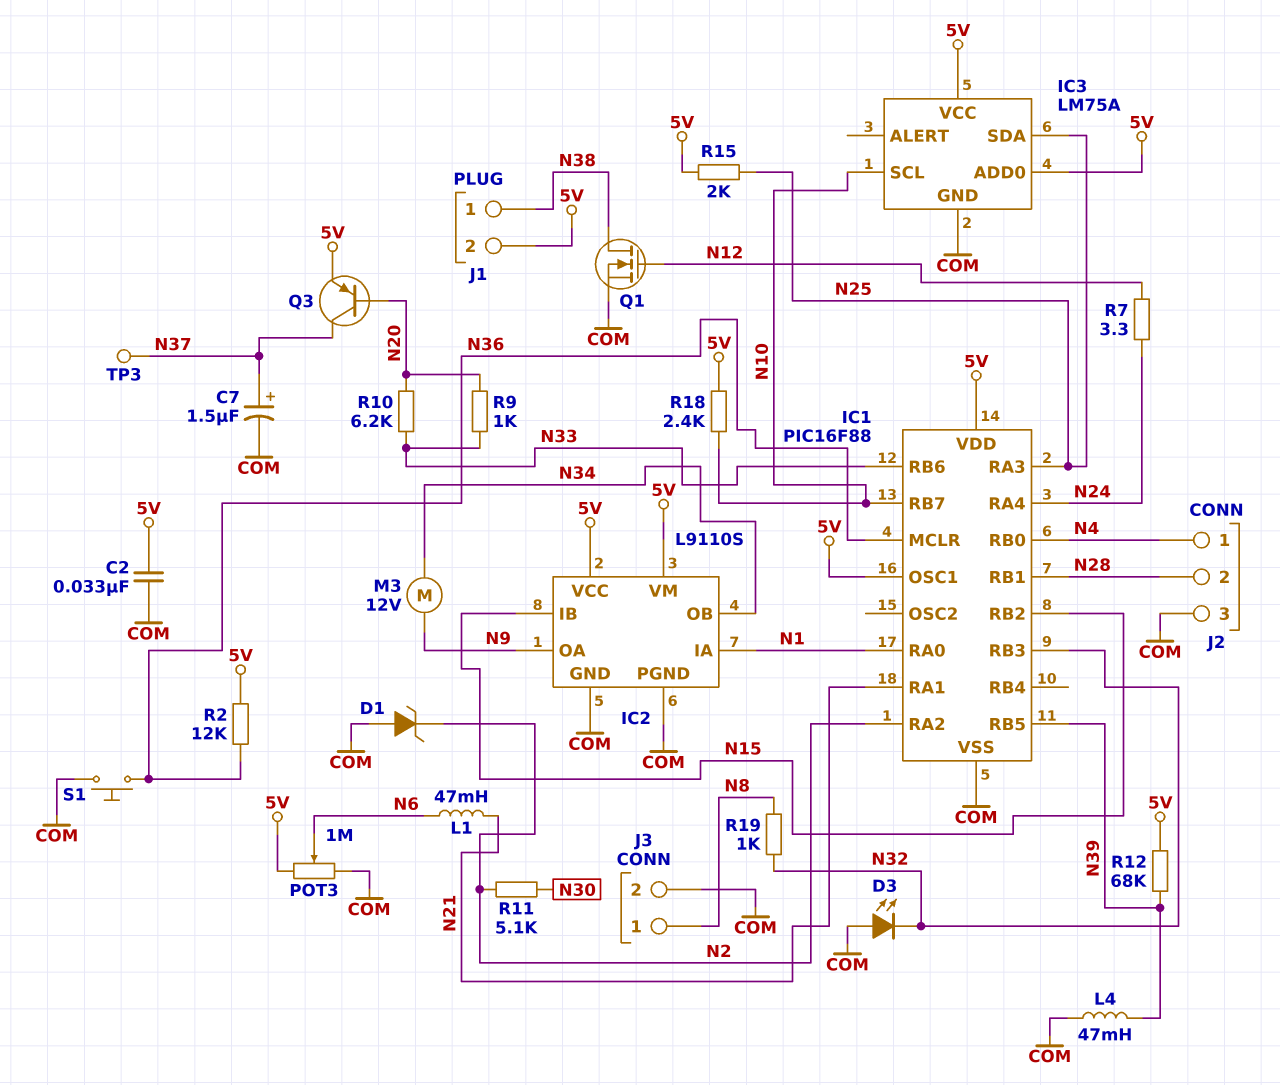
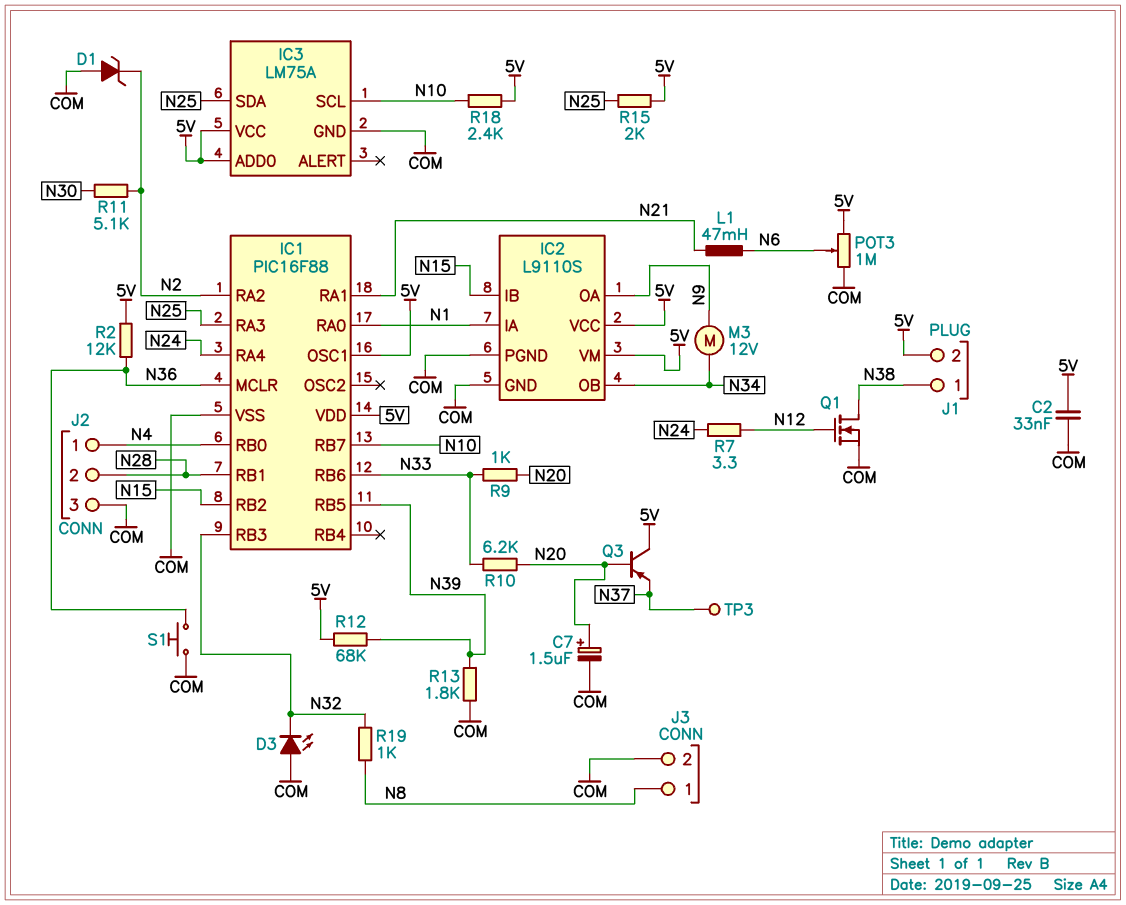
C7: 1.5uF (plus N37, minus COM) -> 1.5uF (plus N20, minus COM)
L4: 47mH (COM, N39) -> none
Q3: PNP (B N20, C N37, E 5V) -> PNP (B N20, C 5V, E N37)
R13: none -> 1.8k (COM, N39)

